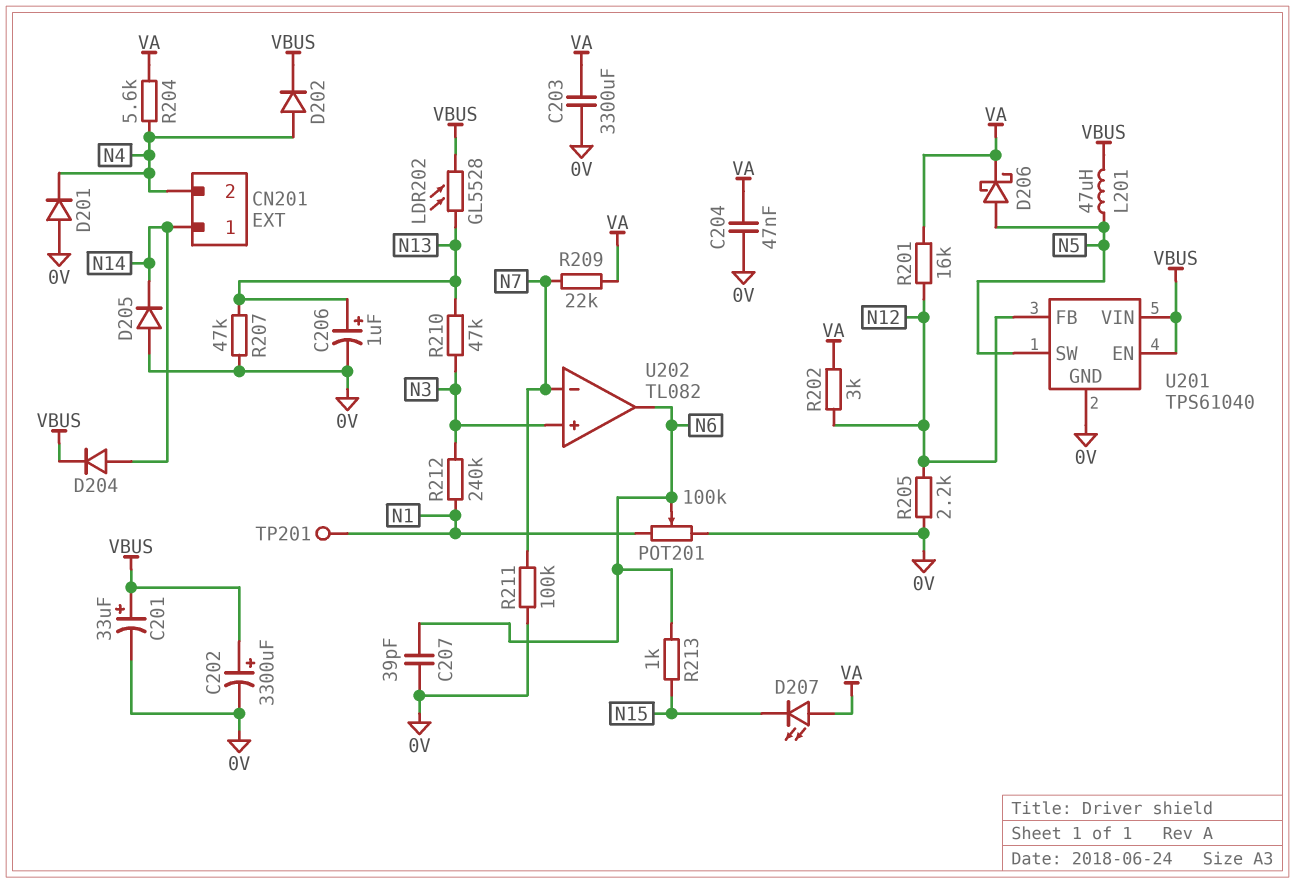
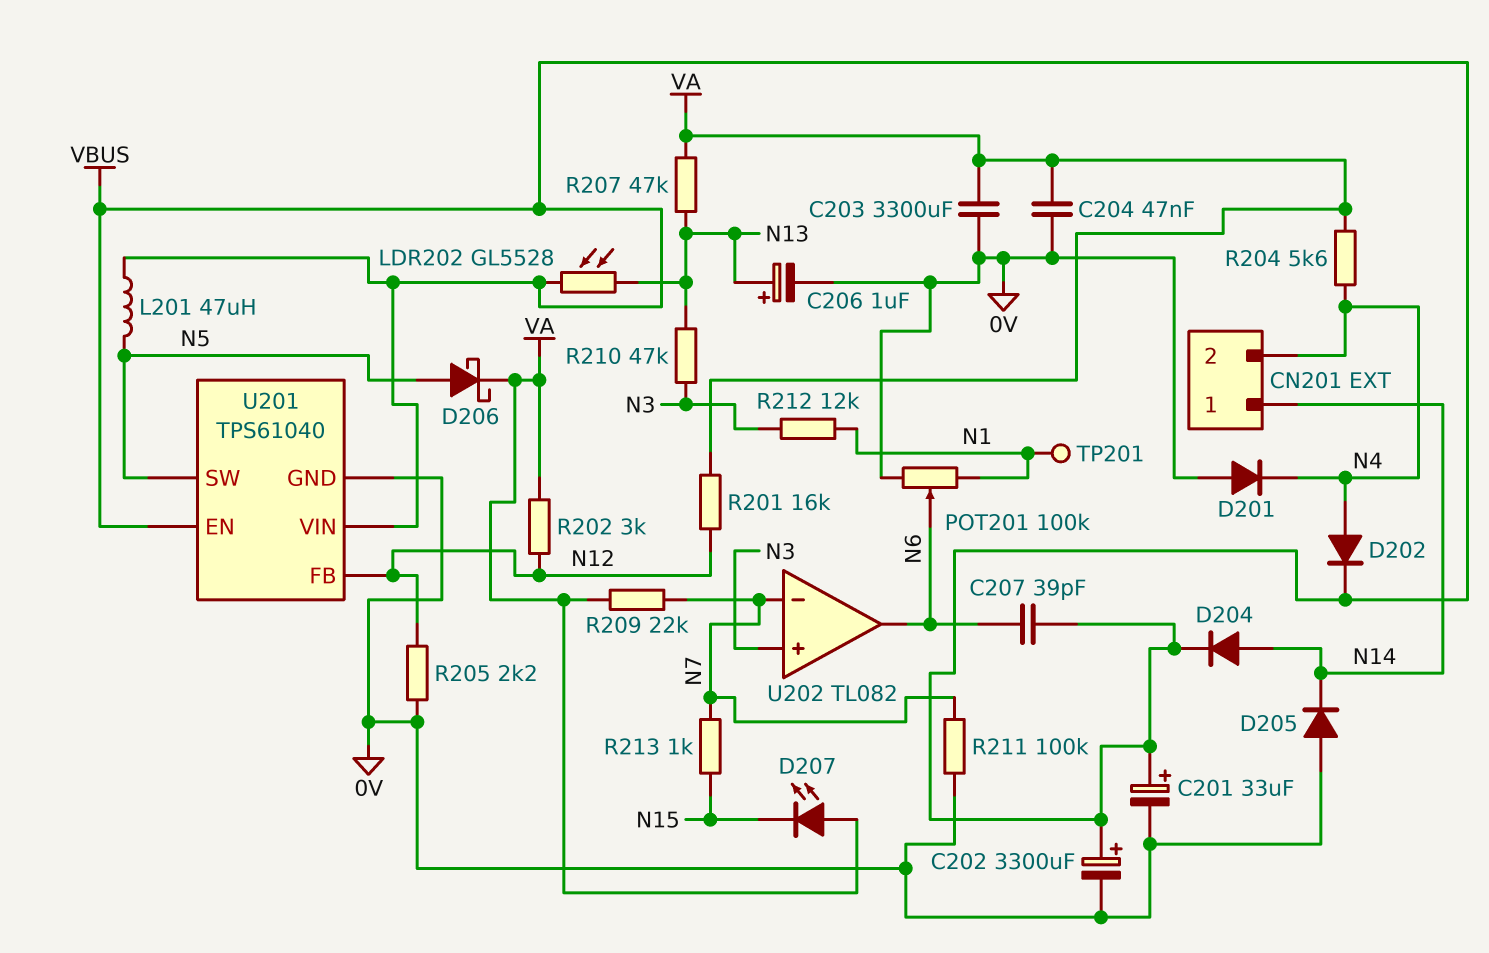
C207: 39pF (0V, N6) -> 39pF (N6, VBUS)
R207: 47k (0V, N13) -> 47k (N13, VA)
R212: 240k (N1, N3) -> 12k (N1, N3)
R213: 1k (N6, N15) -> 1k (N7, N15)

